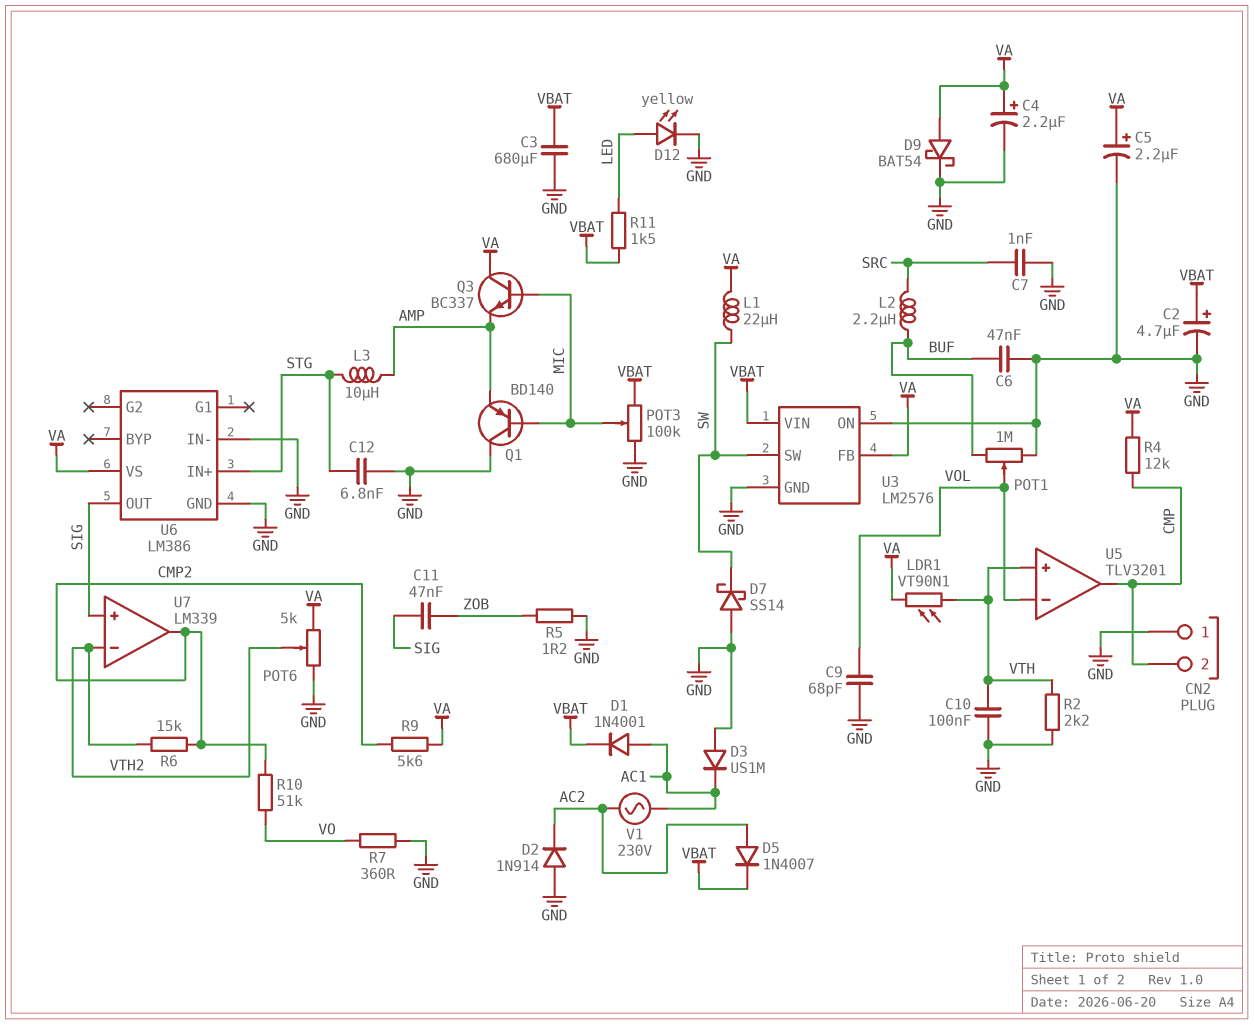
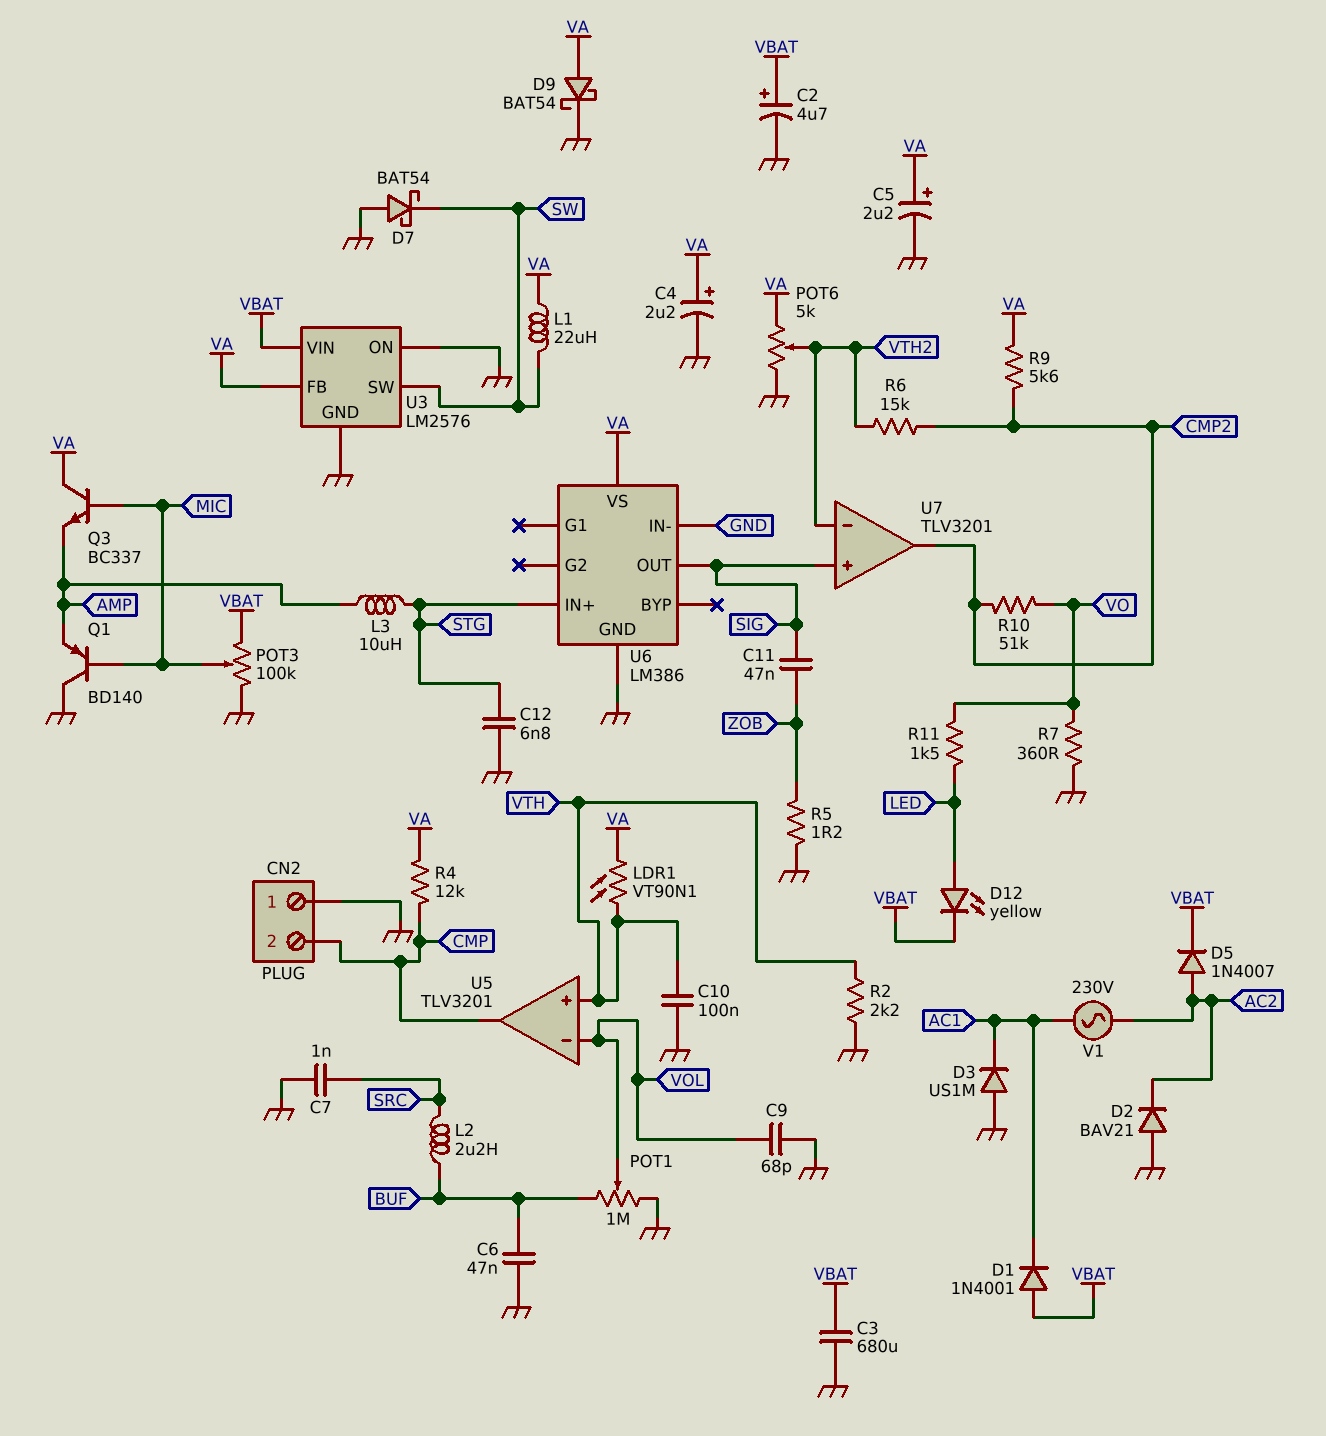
D1: diode 1N4001 (A AC1, K VBAT) -> diode 1N4001 (A VBAT, K AC1)
D2: diode 1N914 (A GND, K AC2) -> diode BAV21 (A GND, K AC2)
D7: schottky SS14 (A GND, K SW) -> schottky BAT54 (A GND, K SW)
D12: LED yellow (A LED, K GND) -> LED yellow (A LED, K VBAT)
R11: 1.5k (LED, VBAT) -> 1.5k (LED, VO)
U7: LM339 -> TLV3201

